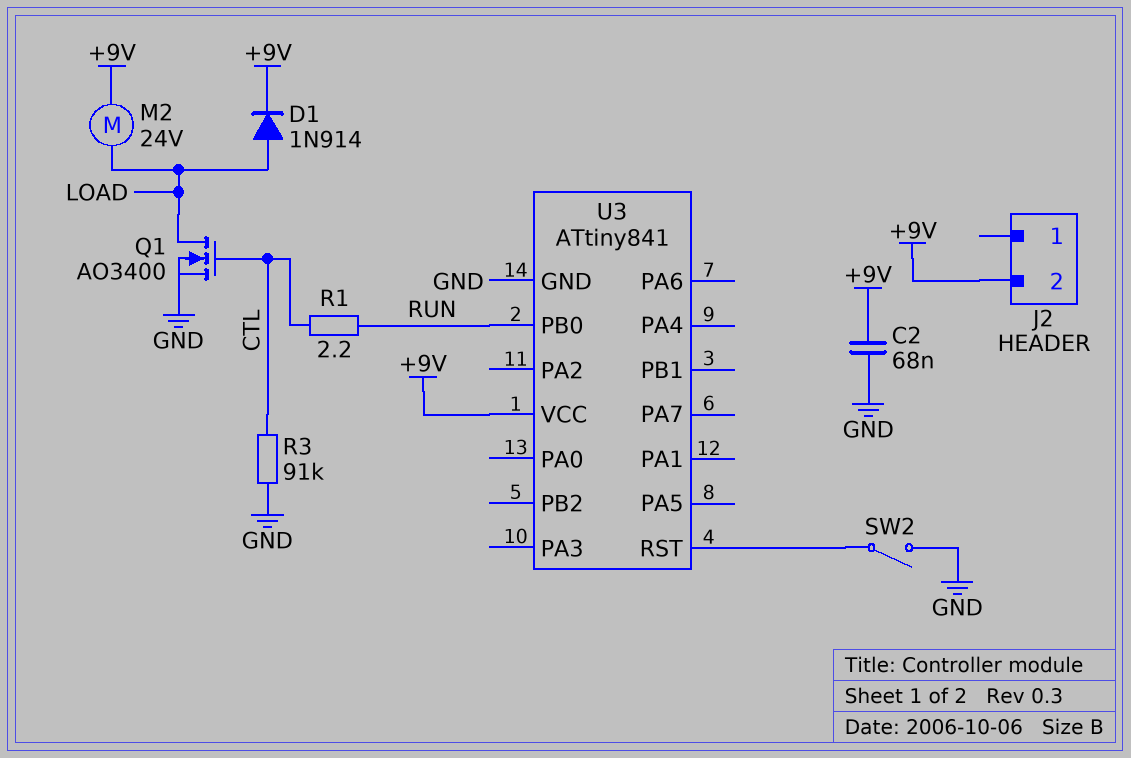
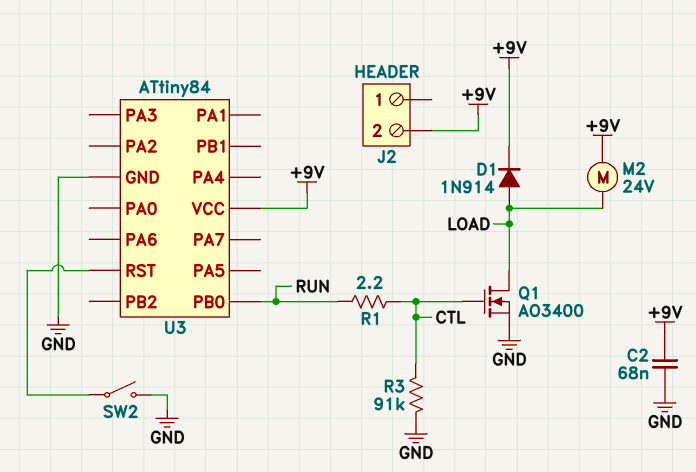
U3: ATtiny841 -> ATtiny84

